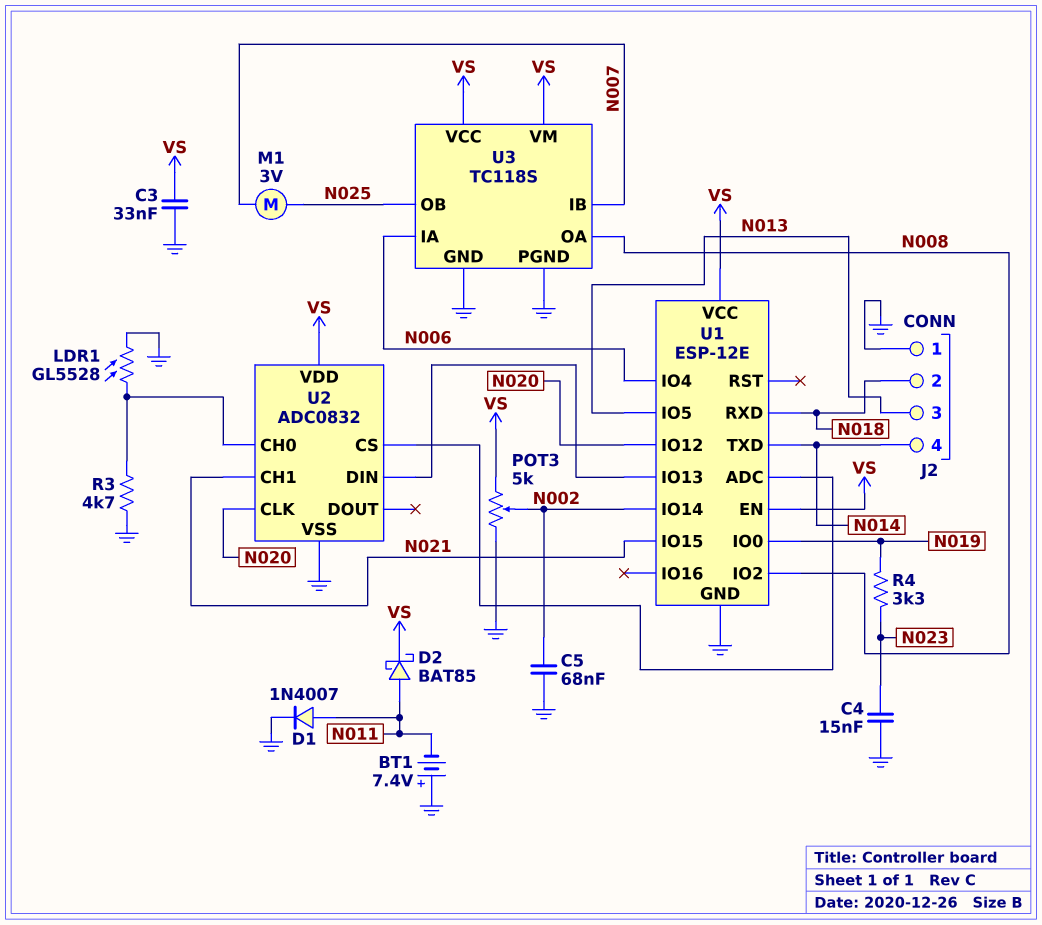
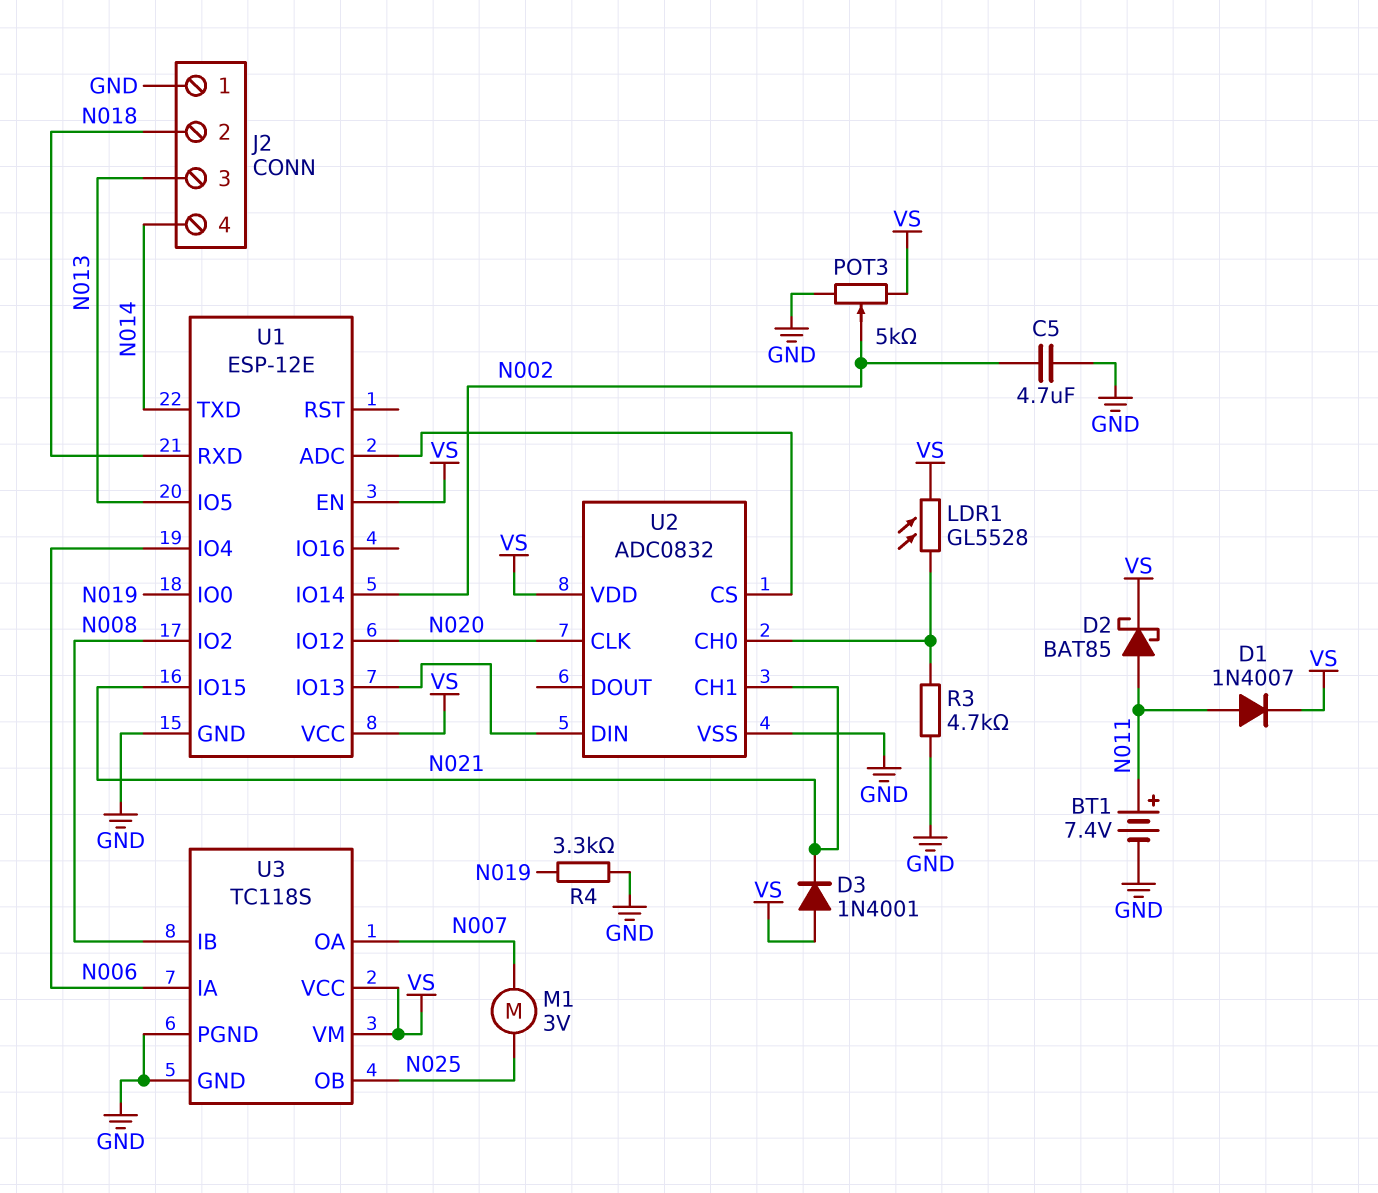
BT1: 7.4V (plus GND, minus N011) -> 7.4V (plus N011, minus GND)
C3: 33nF (GND, VS) -> none
C4: 15nF (GND, N023) -> none
C5: 68nF (GND, N002) -> 4.7uF (GND, N002)
D1: diode 1N4007 (A N011, K GND) -> diode 1N4007 (A N011, K VS)
D3: none -> diode 1N4001 (A VS, K N021)
LDR1: GL5528 (GND, U2/CH0) -> GL5528 (U2/CH0, VS)
R4: 3.3k (N019, N023) -> 3.3k (GND, N019)
U3 pin IB: N007 -> N008
U3 pin OA: N008 -> N007

